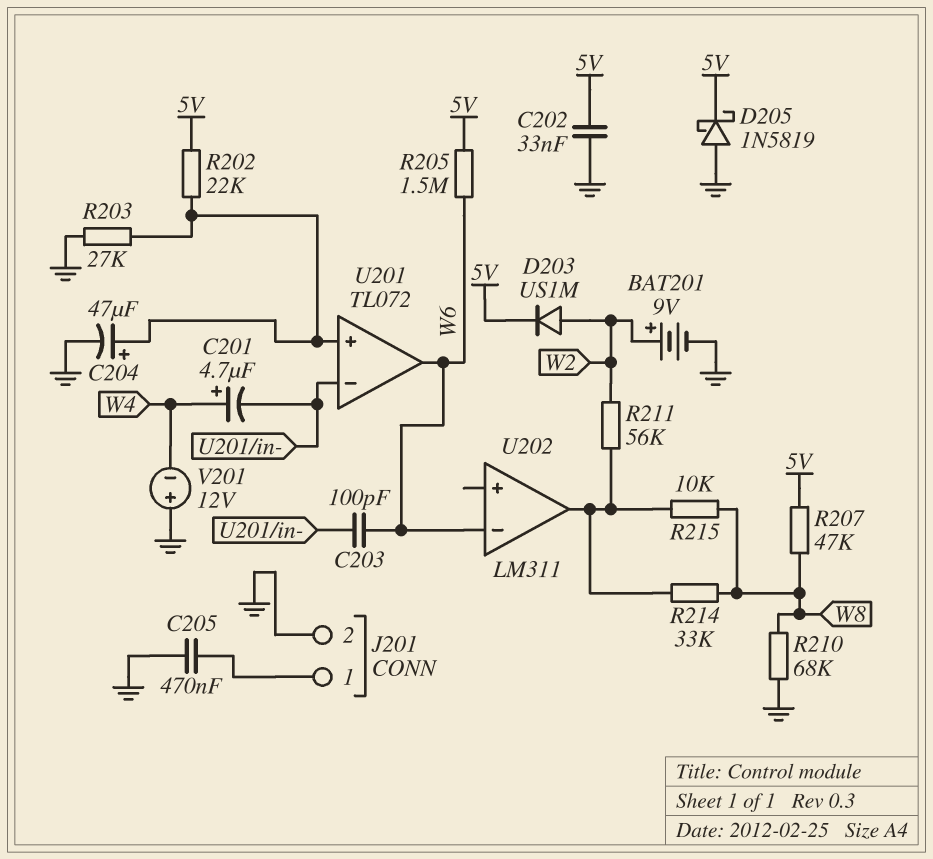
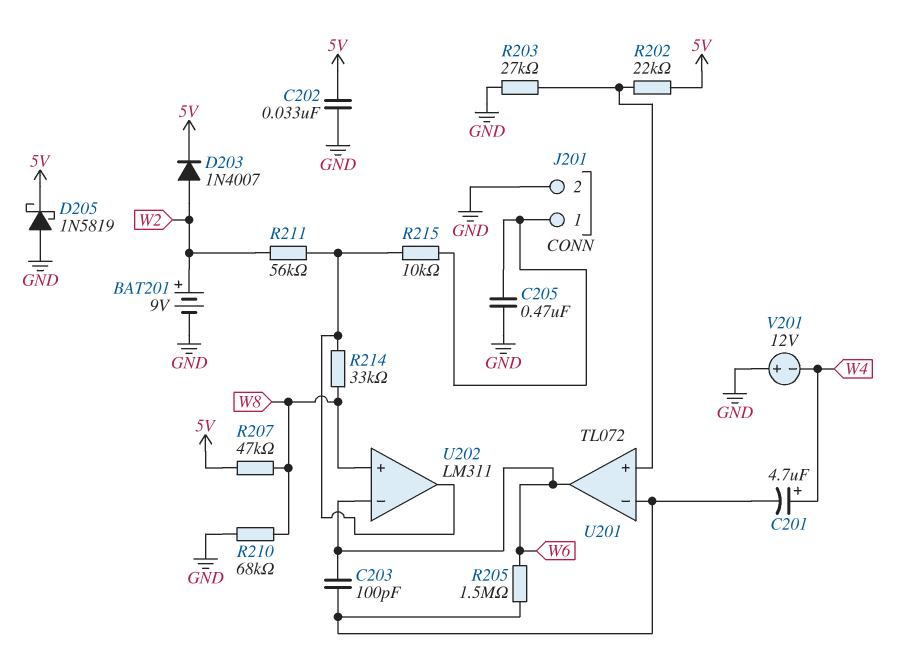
C204: 47uF (plus U201/in+, minus GND) -> none
D203: diode US1M (A W2, K 5V) -> diode 1N4007 (A W2, K 5V)
R205: 1.5M (5V, W6) -> 1.5M (U201/in-, W6)
R215: 10k (U202/out, W8) -> 10k (J201/1, U202/out)
U202 pin in+: none -> W8

